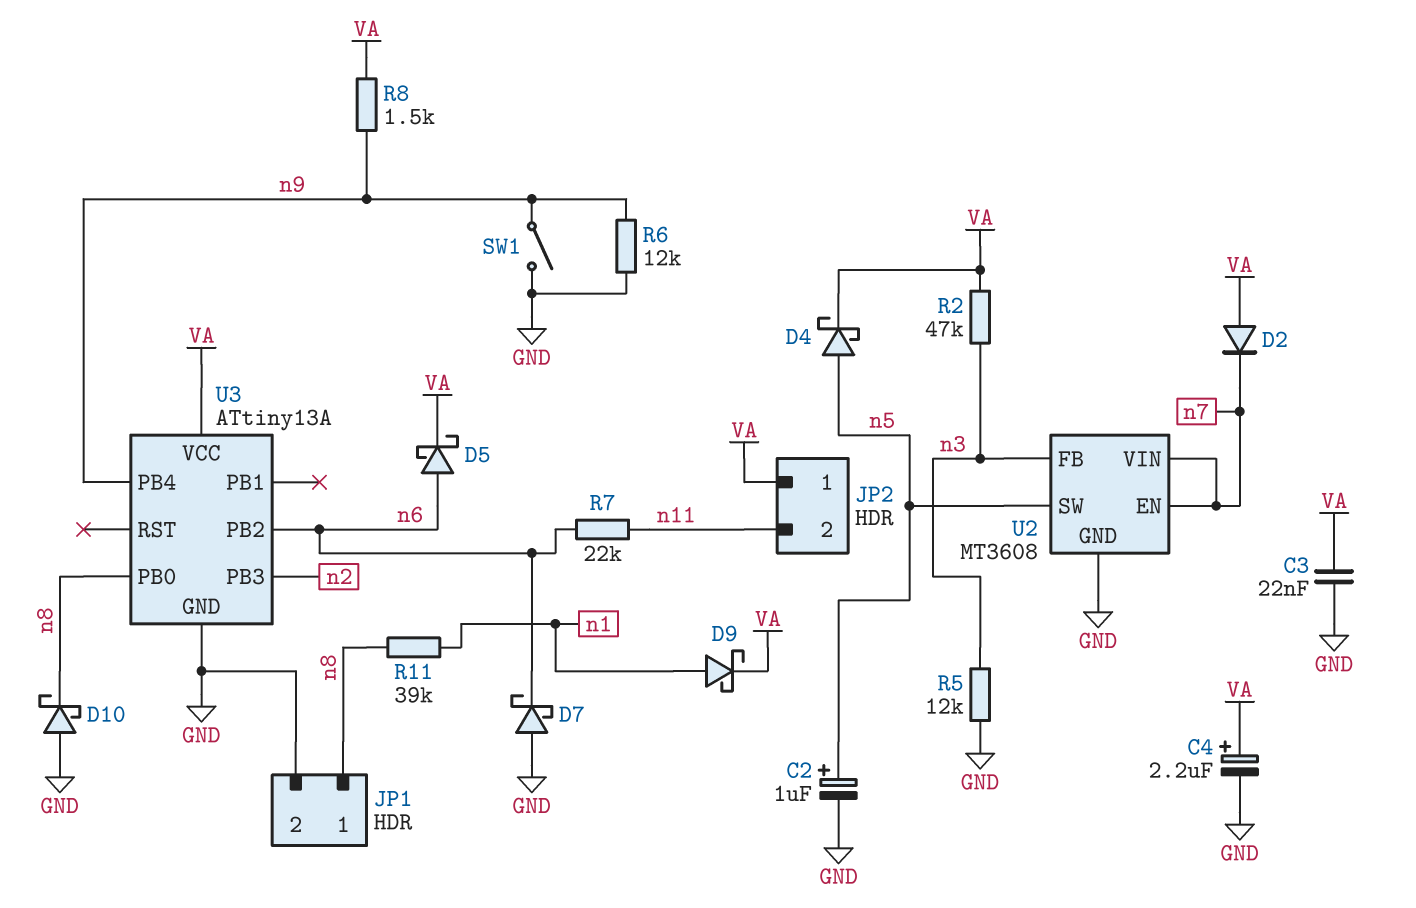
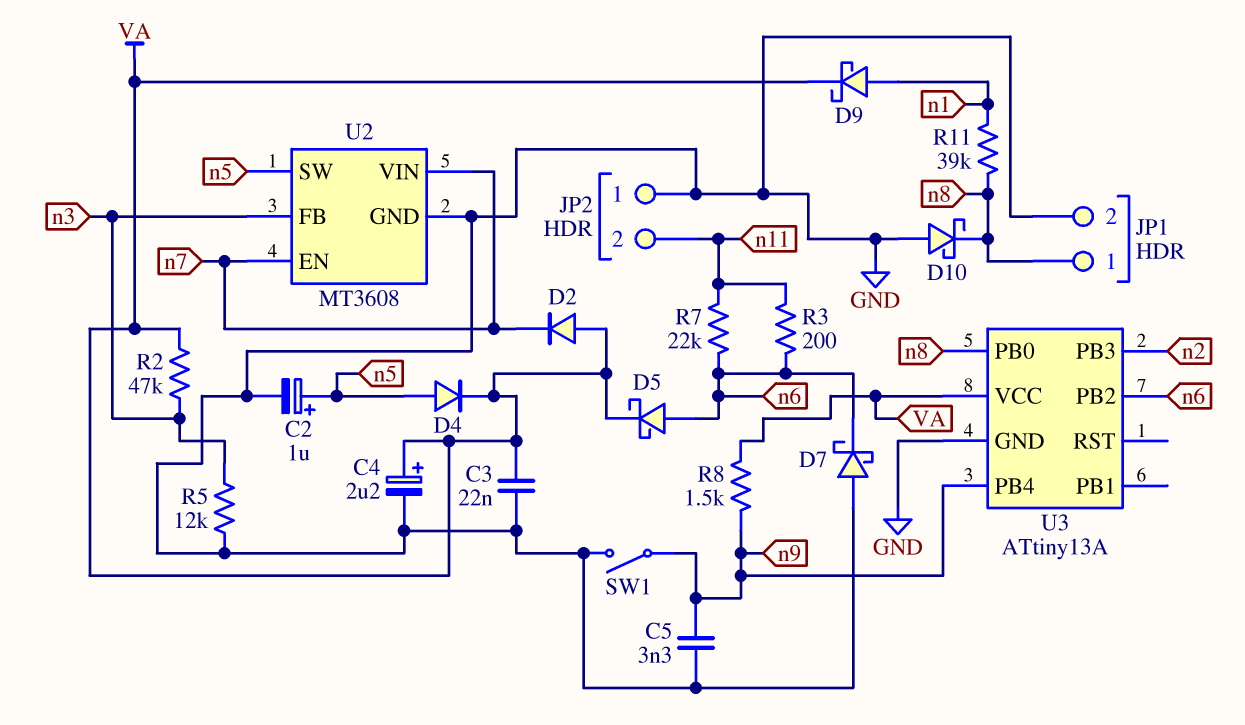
C5: none -> 3.3nF (GND, n9)
D4: schottky (A n5, K VA) -> diode (A n5, K VA)
JP2 pin 1: VA -> GND
R3: none -> 200 (n6, n11)
R6: 12k (GND, n9) -> none

